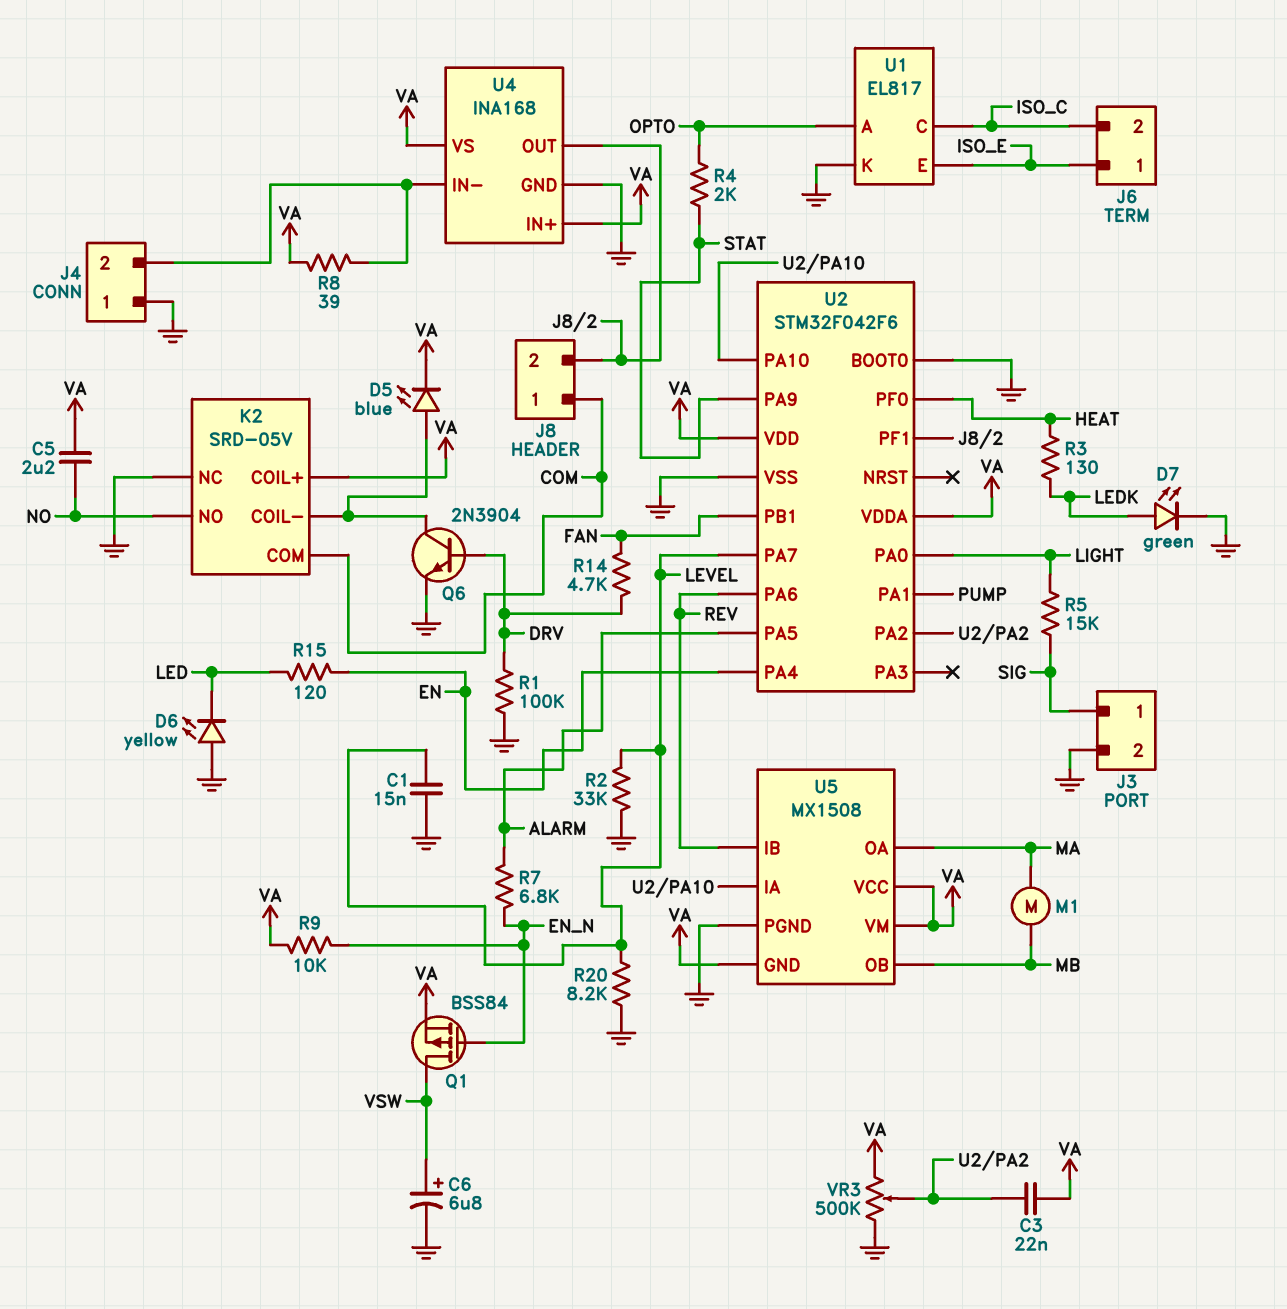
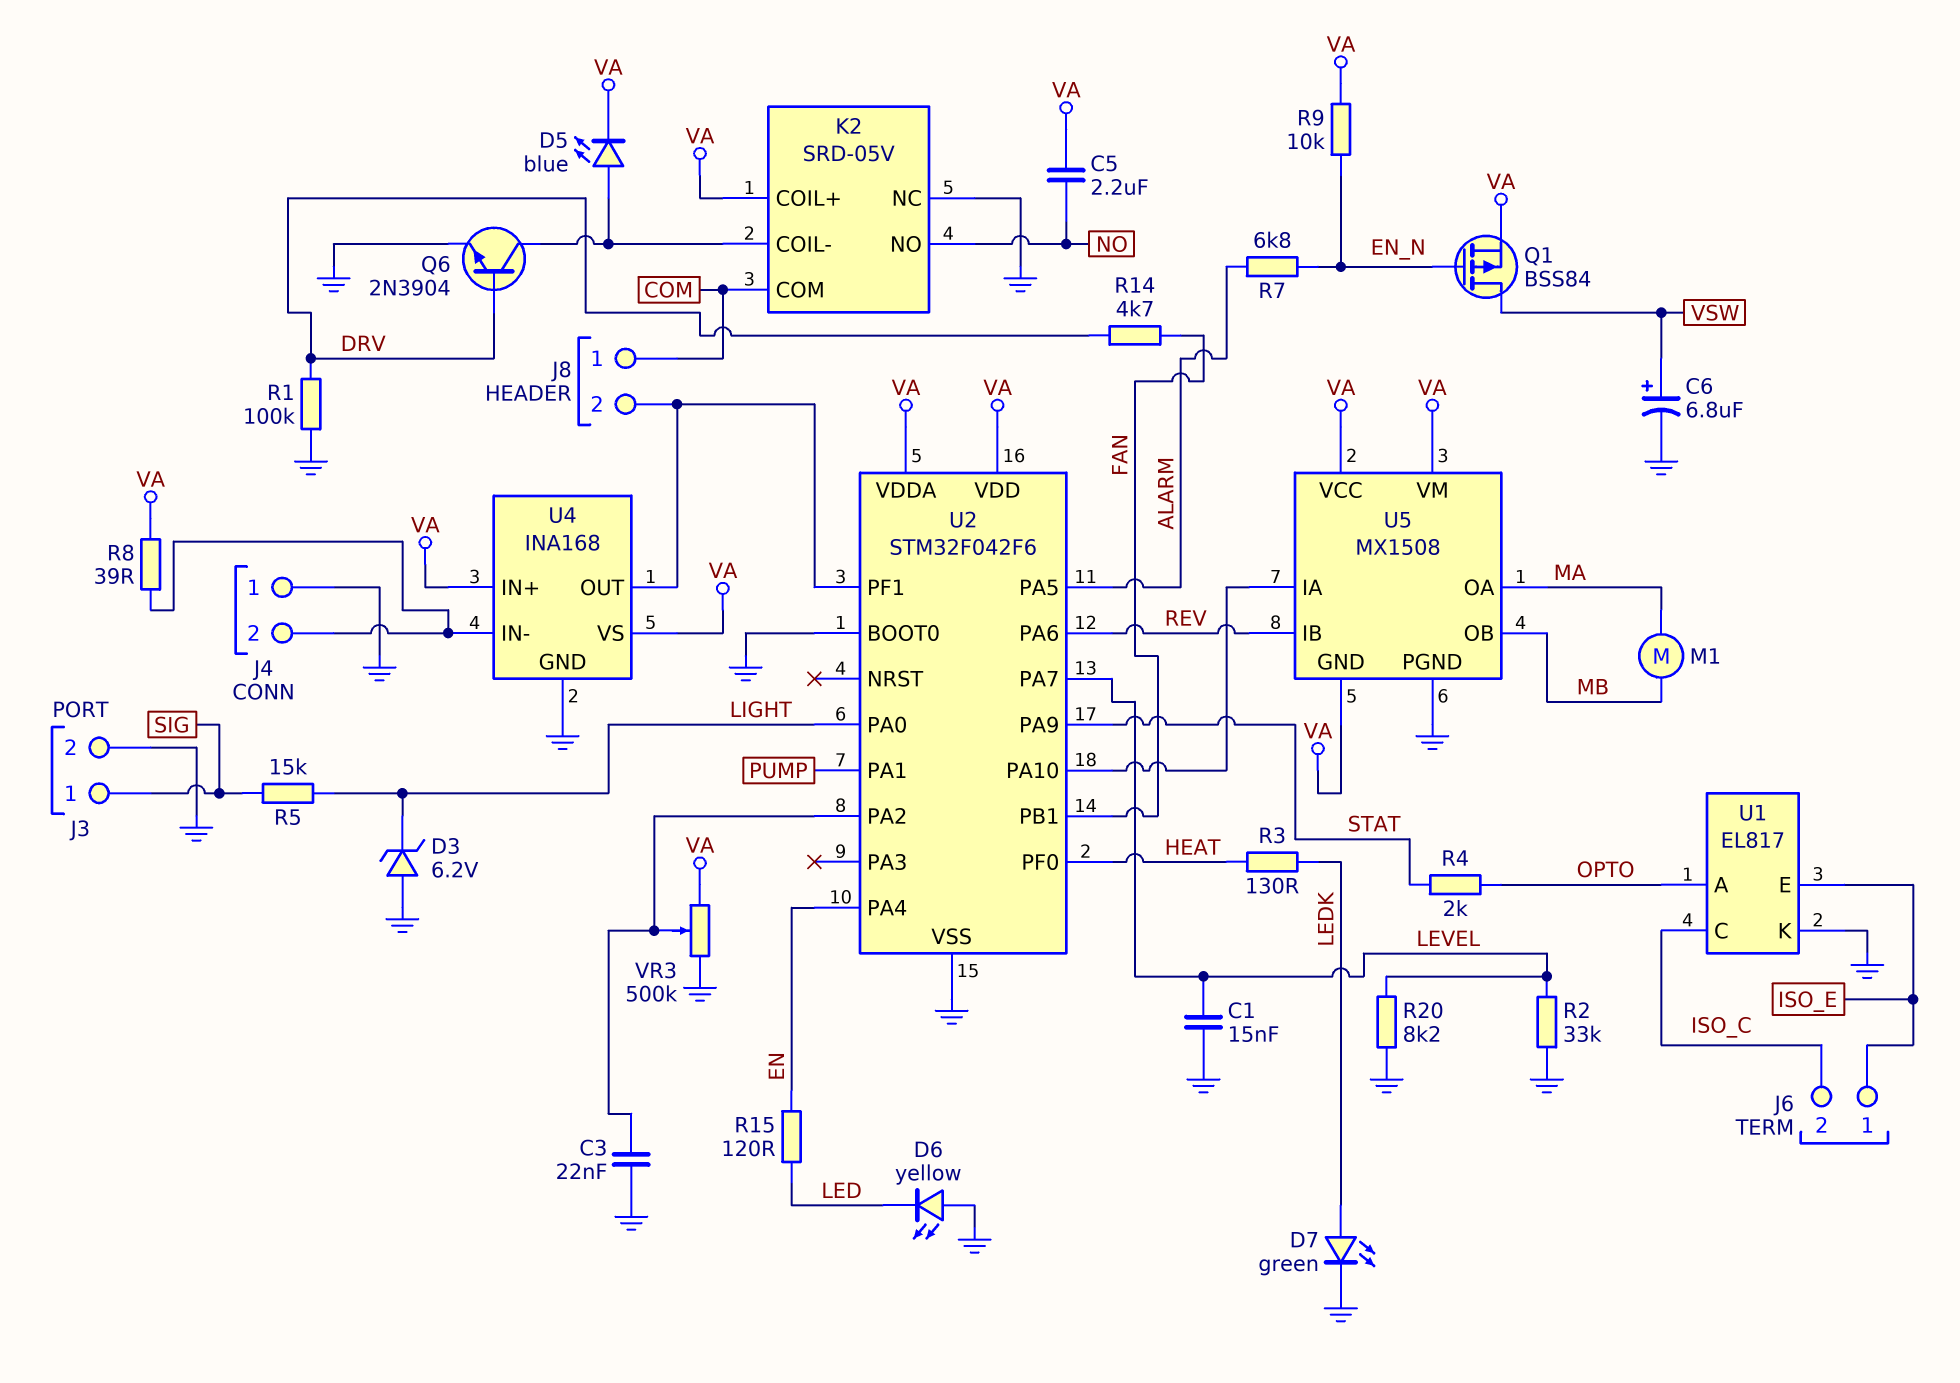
C3: 22nF (U2/PA2, VA) -> 22nF (GND, U2/PA2)
D3: none -> zener 6.2V (A GND, K LIGHT)

